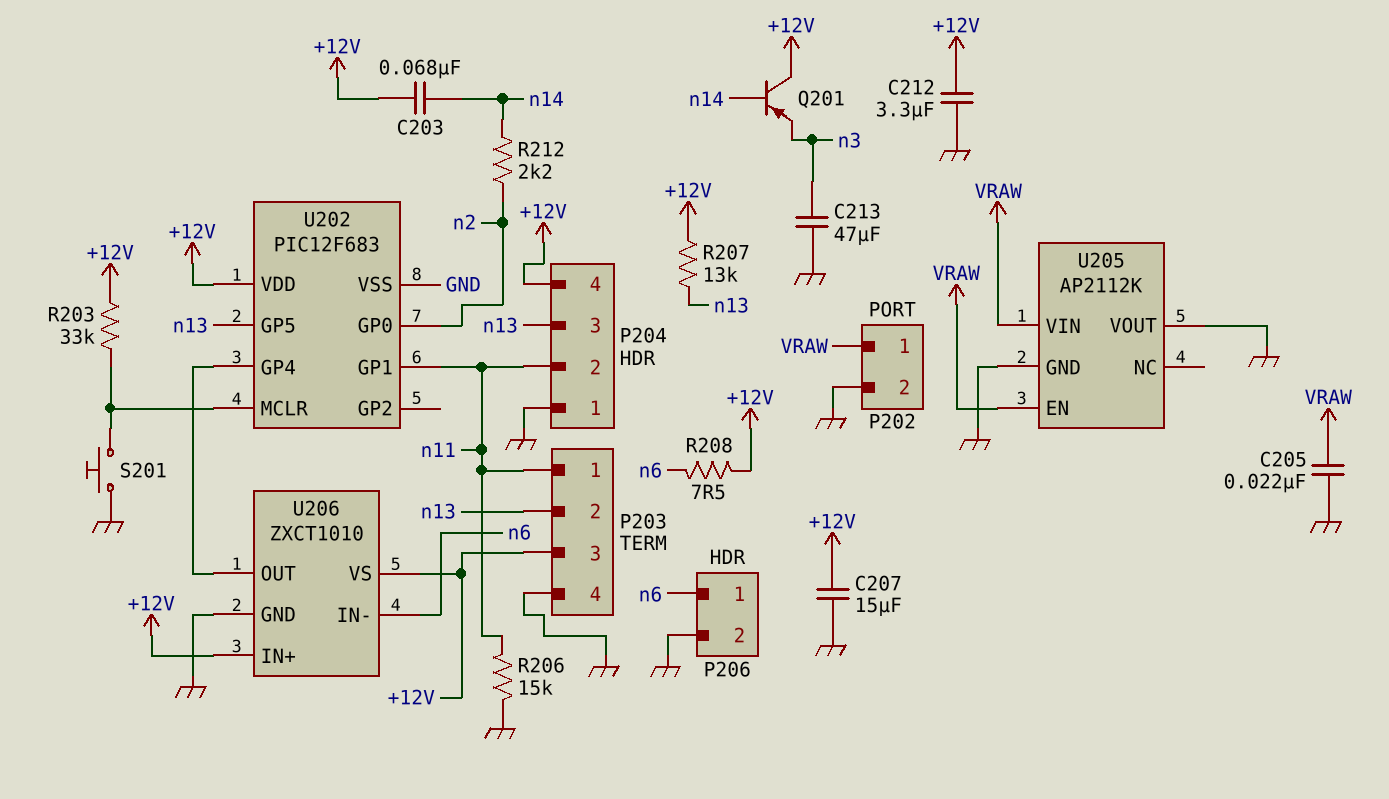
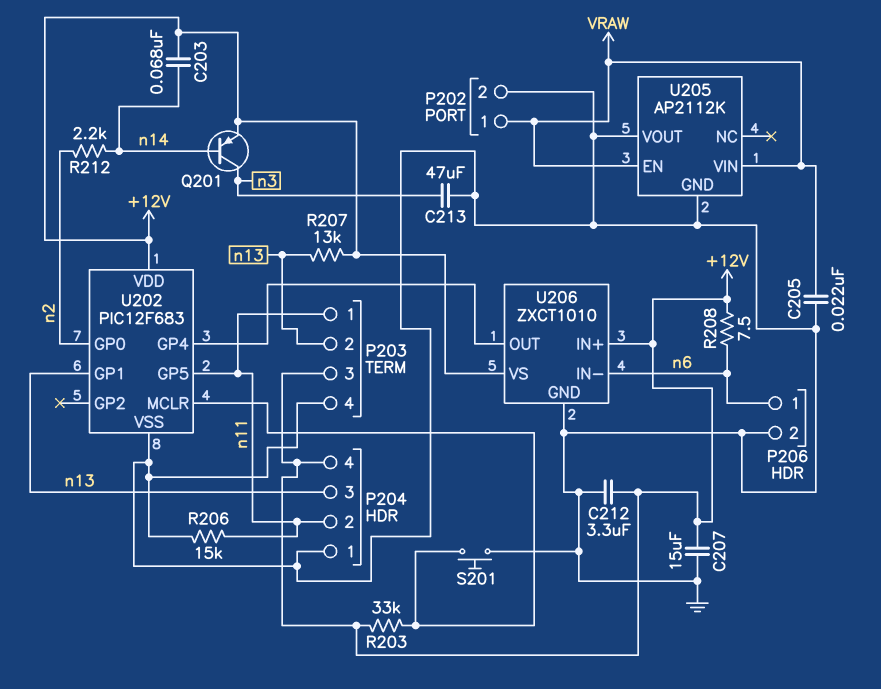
Q201: PNP (B n14, C +12V, E n3) -> PNP (B n14, C n3, E +12V)
U202 pin GP1: n11 -> n13
U202 pin GP5: n13 -> n11

